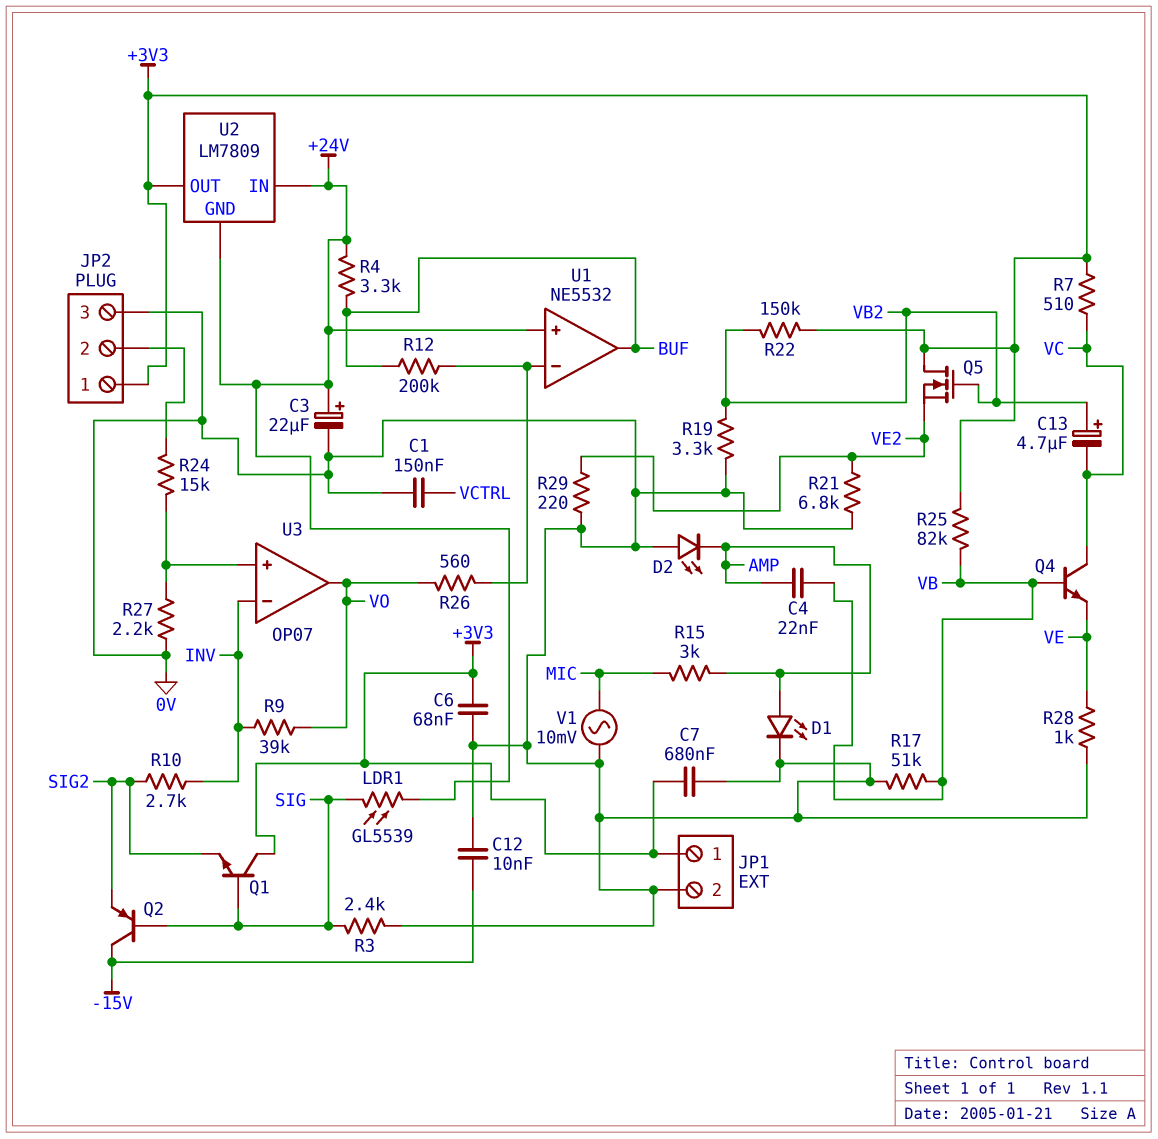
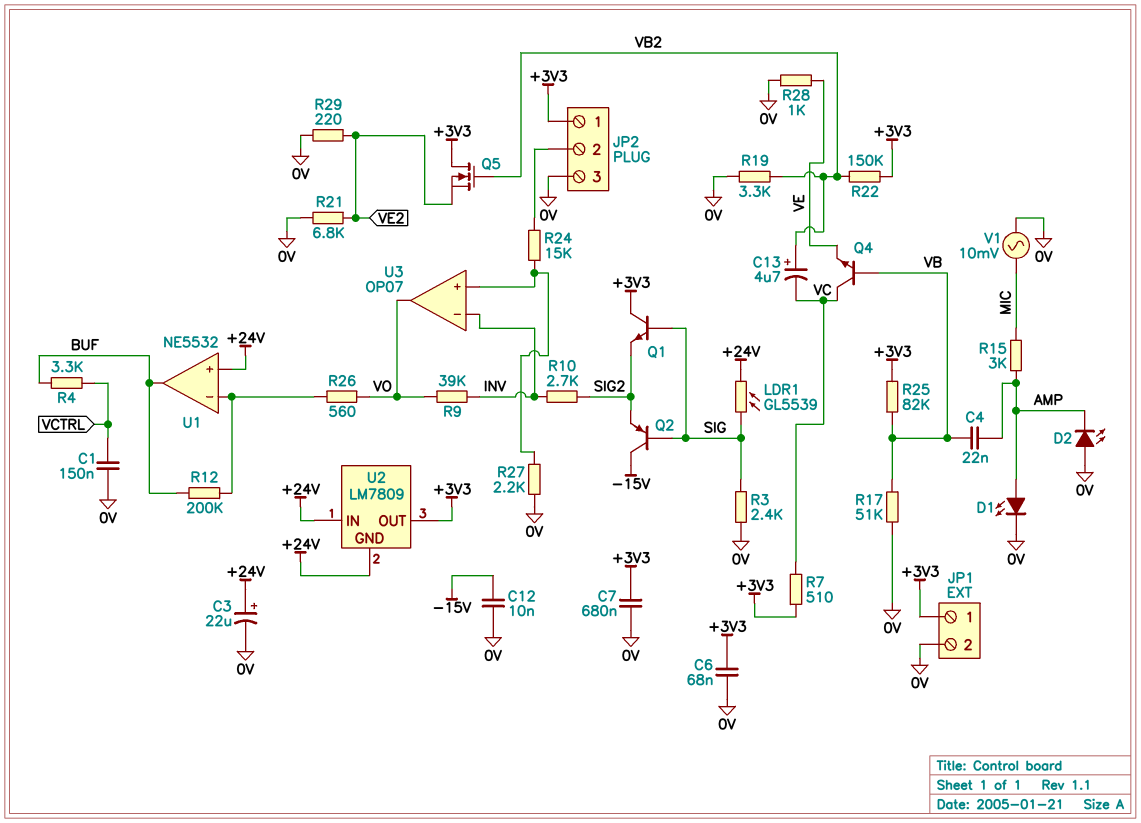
R4: 3.3k (+24V, BUF) -> 3.3k (BUF, VCTRL)

